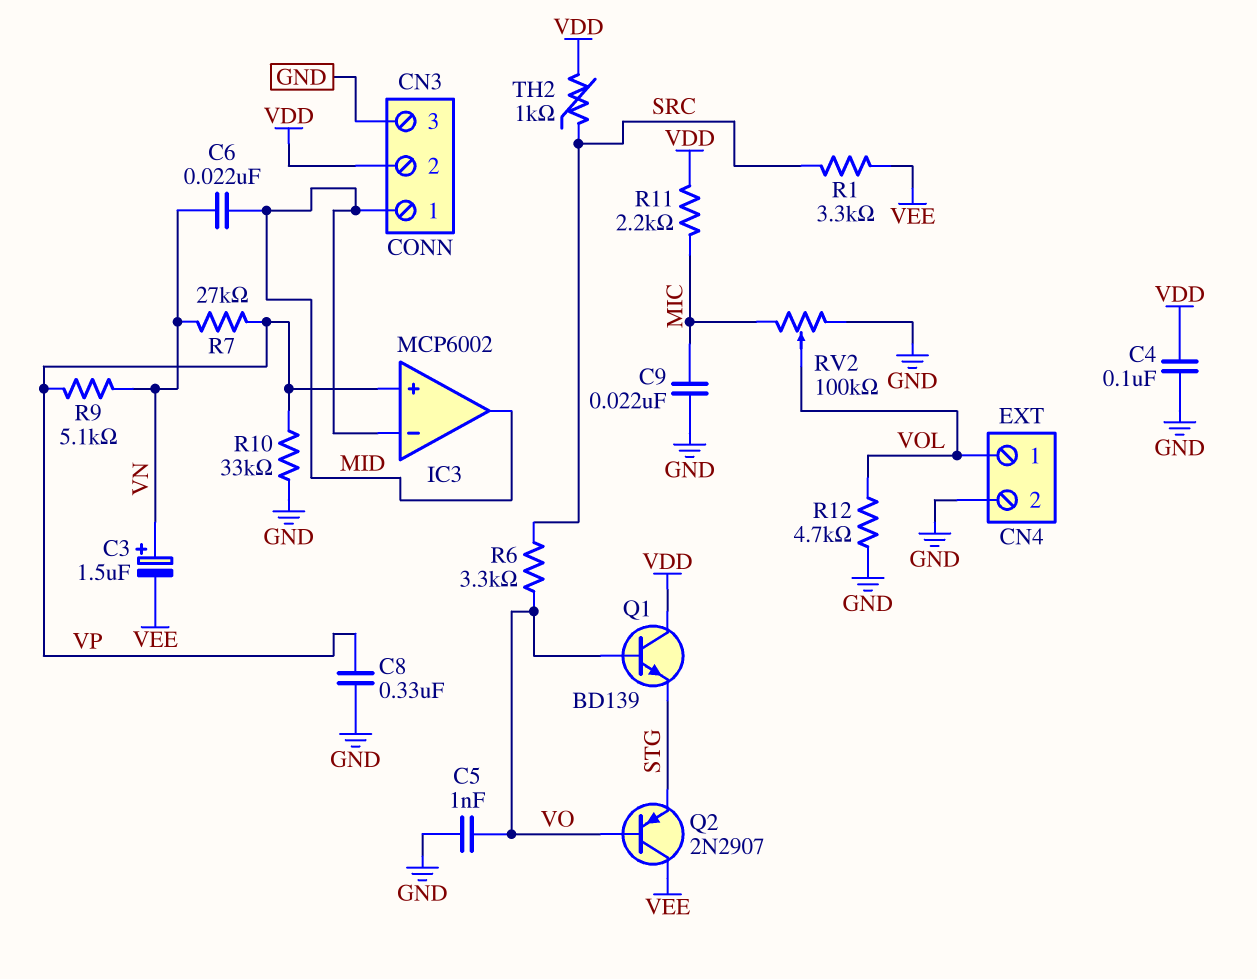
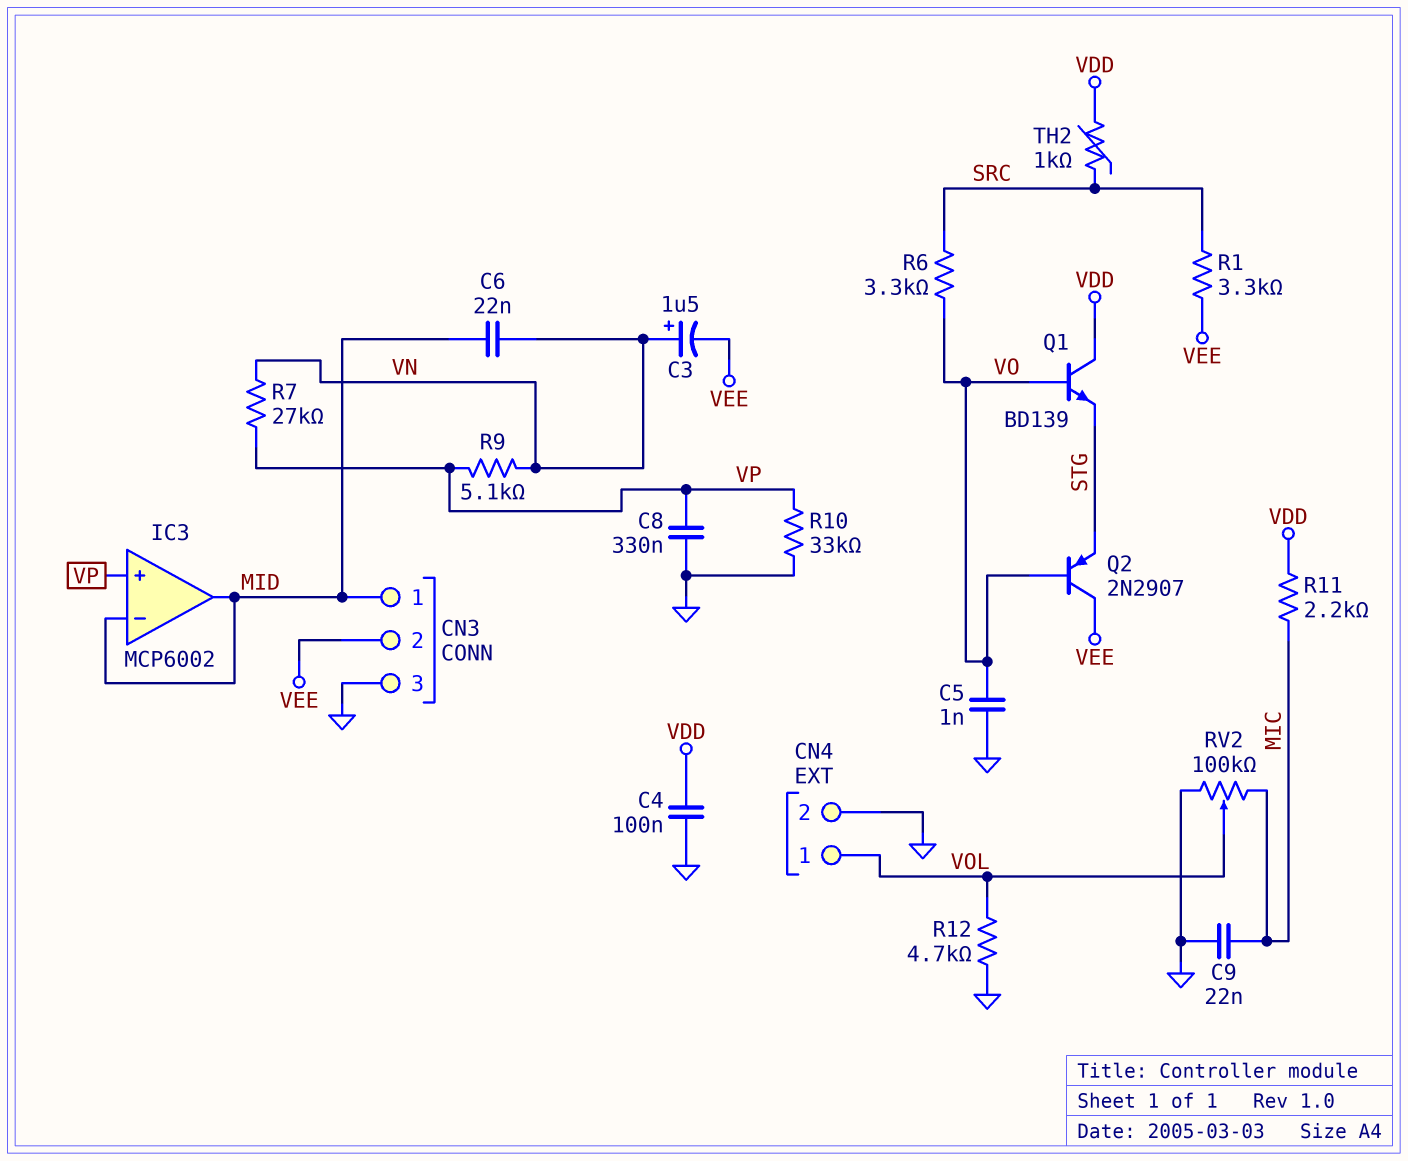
CN3 pin 2: VDD -> VEE

